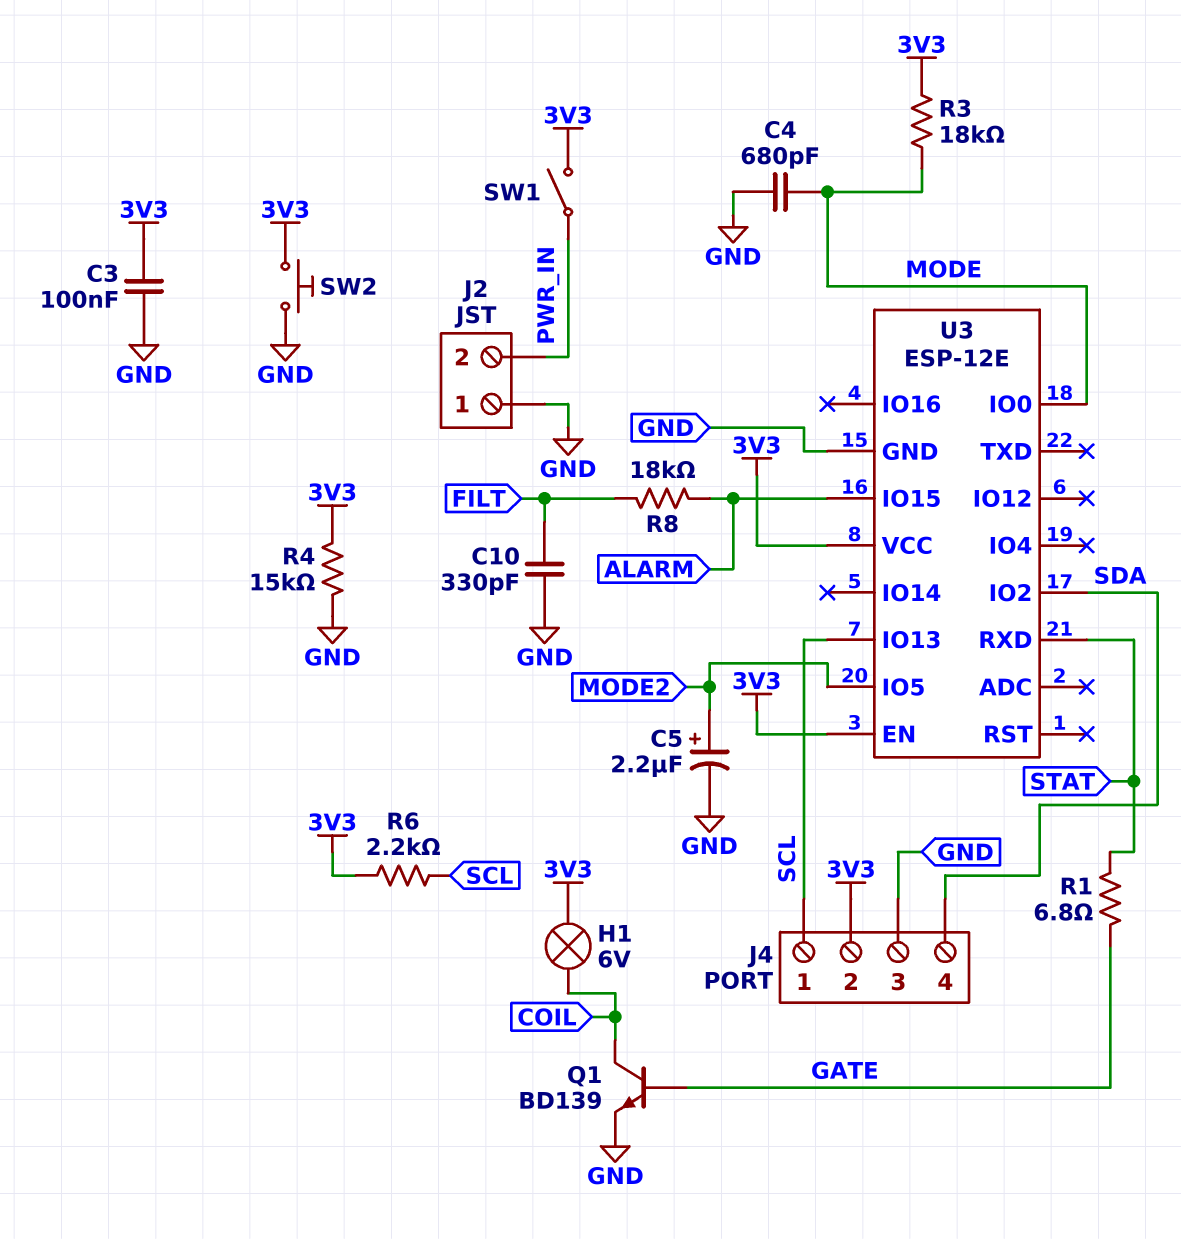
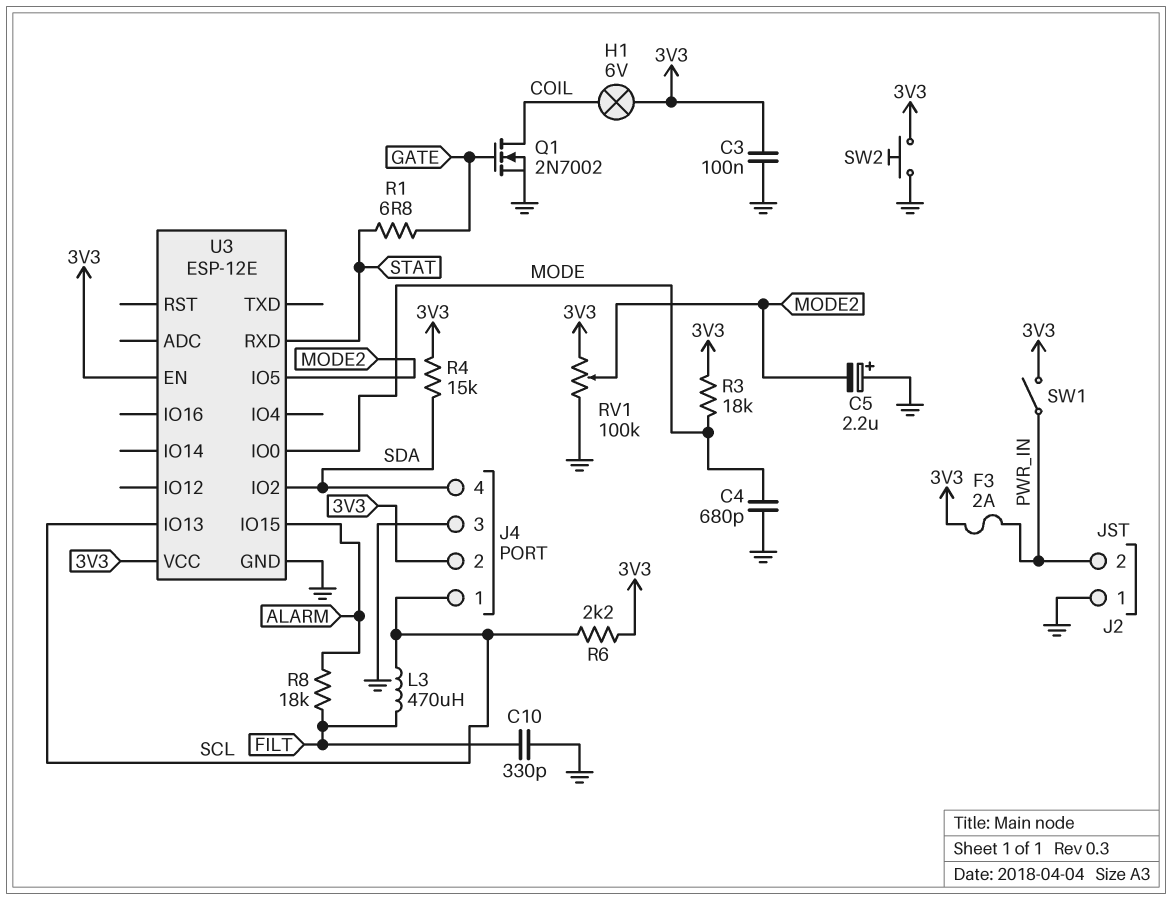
C5: 2.2uF (plus MODE2, minus GND) -> 2.2uF (plus GND, minus MODE2)
F3: none -> 2A (3V3, PWR_IN)
L3: none -> 470uH (FILT, SCL)
Q1: NPN BD139 (B GATE, C COIL, E GND) -> NMOS 2N7002 (G GATE, D COIL, S GND)
R4: 15k (3V3, GND) -> 15k (3V3, SDA)
RV1: none -> 100k (3V3, GND, wiper MODE2)

